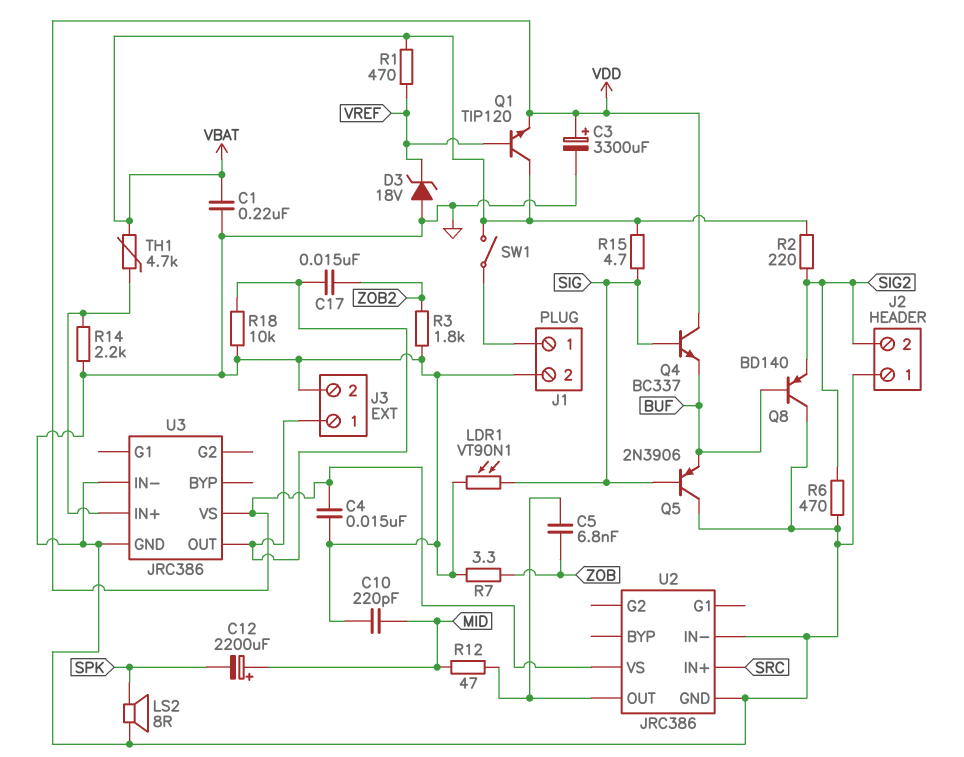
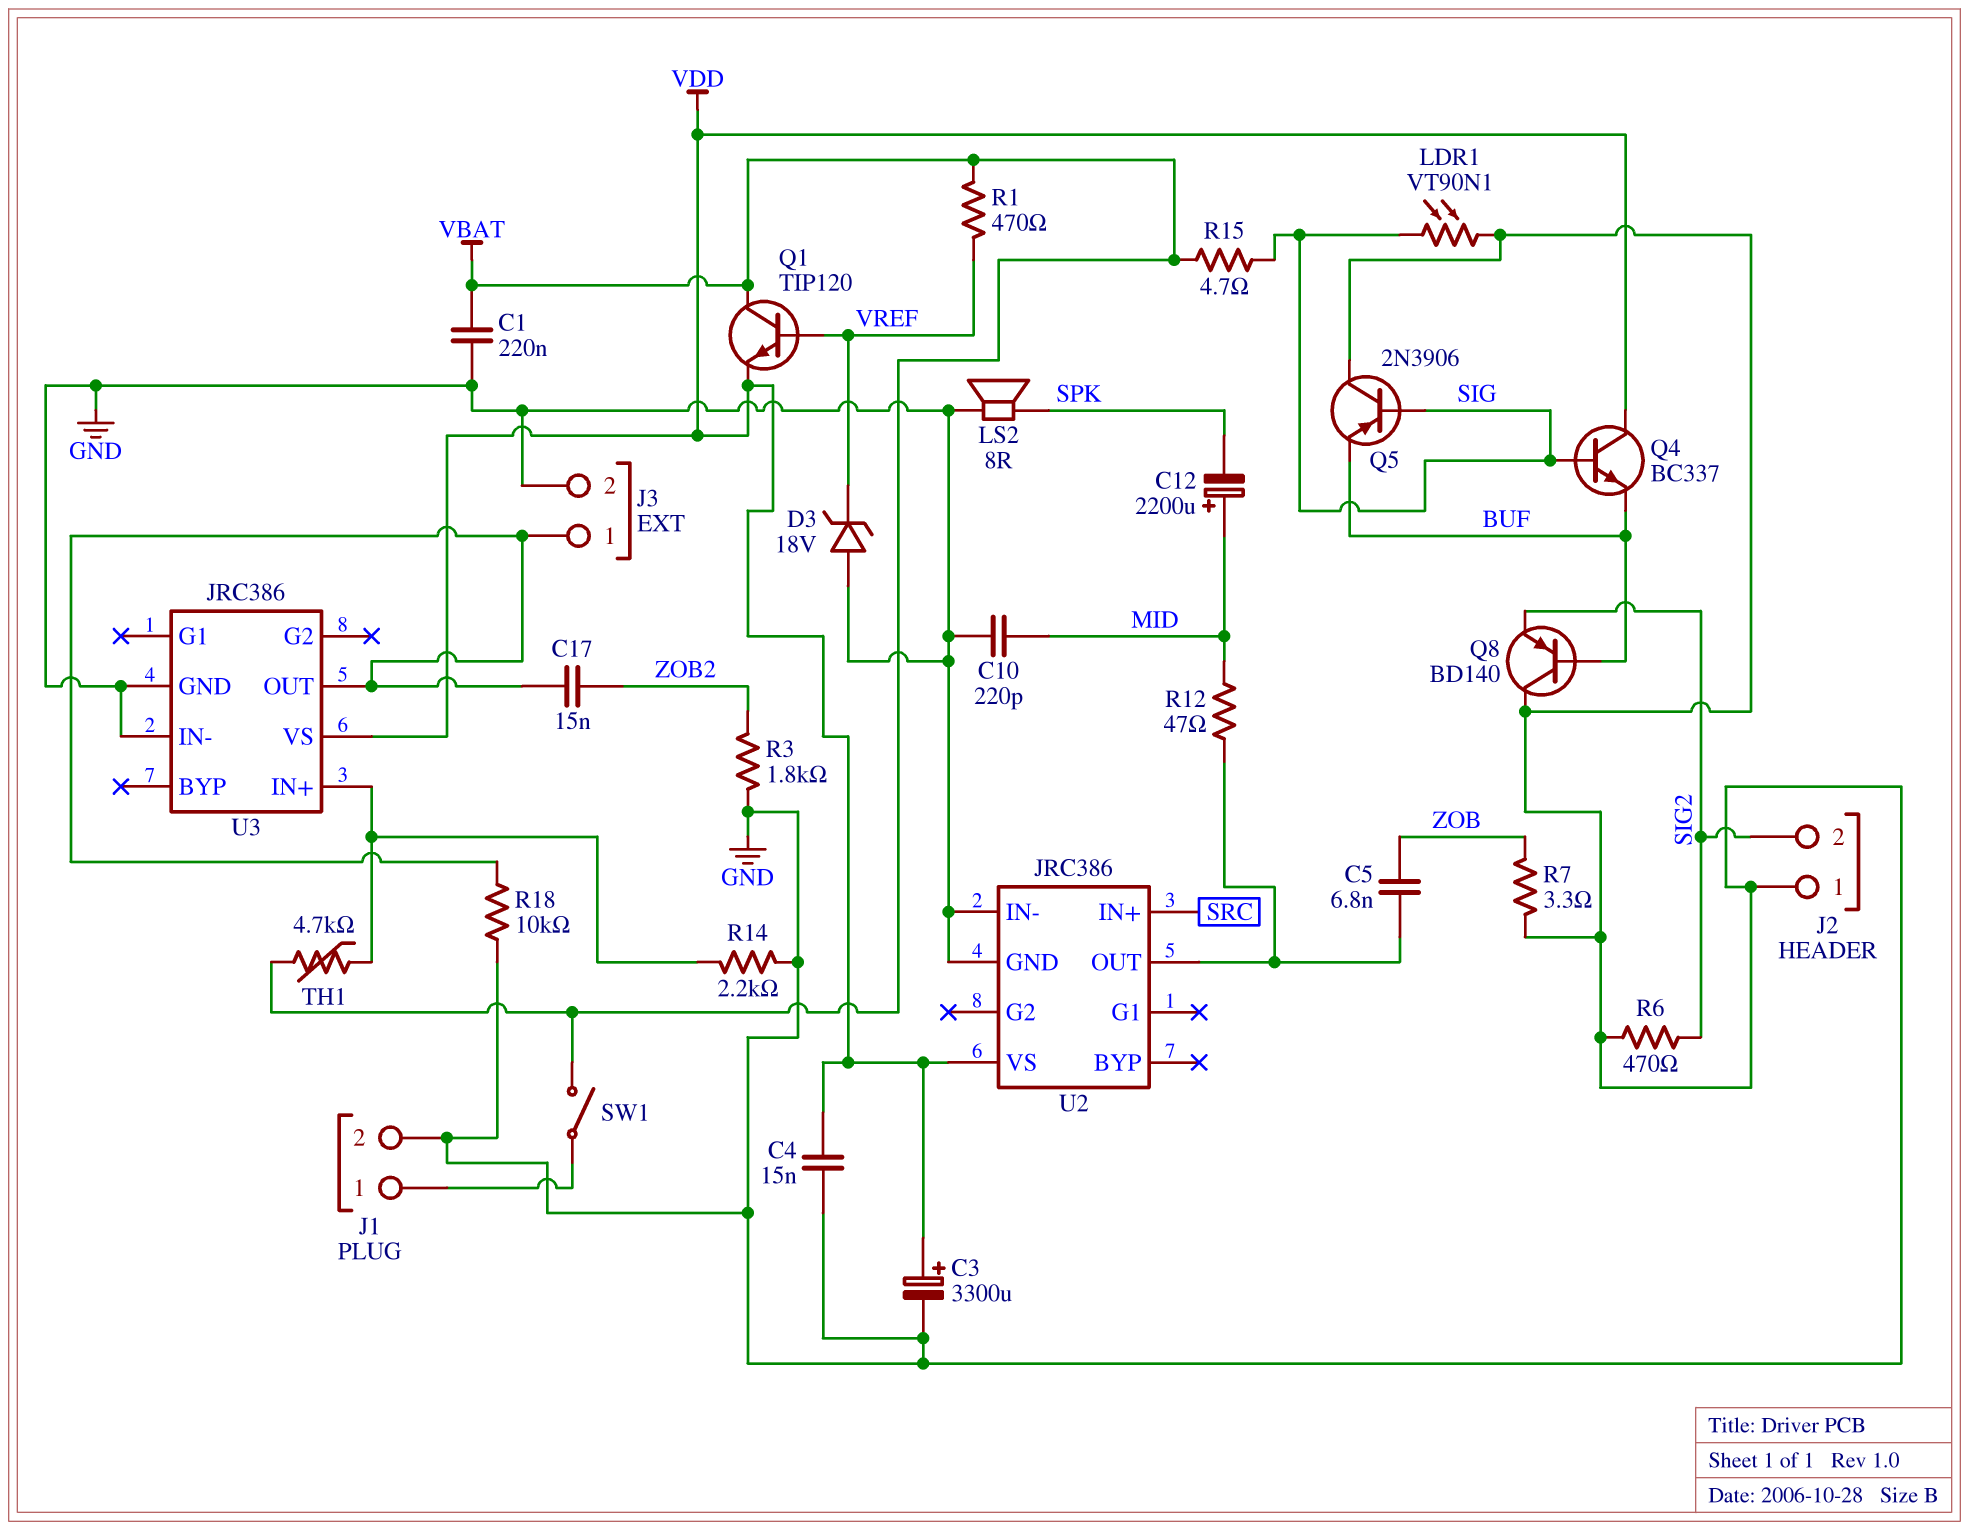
R2: 220 (SIG2, VBAT) -> none

